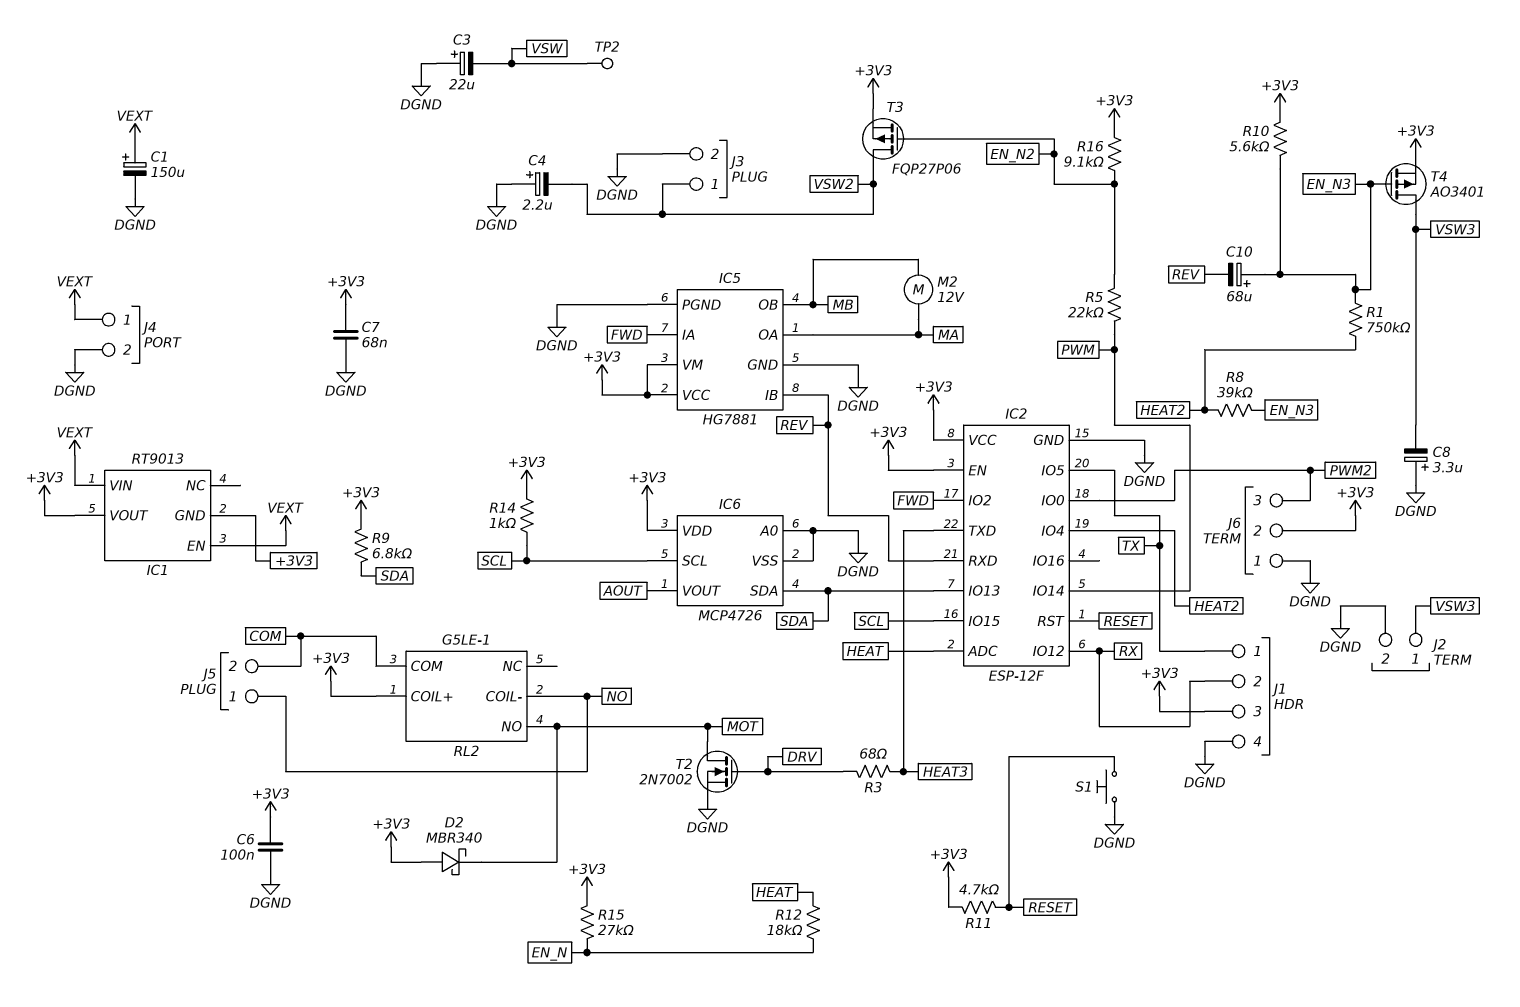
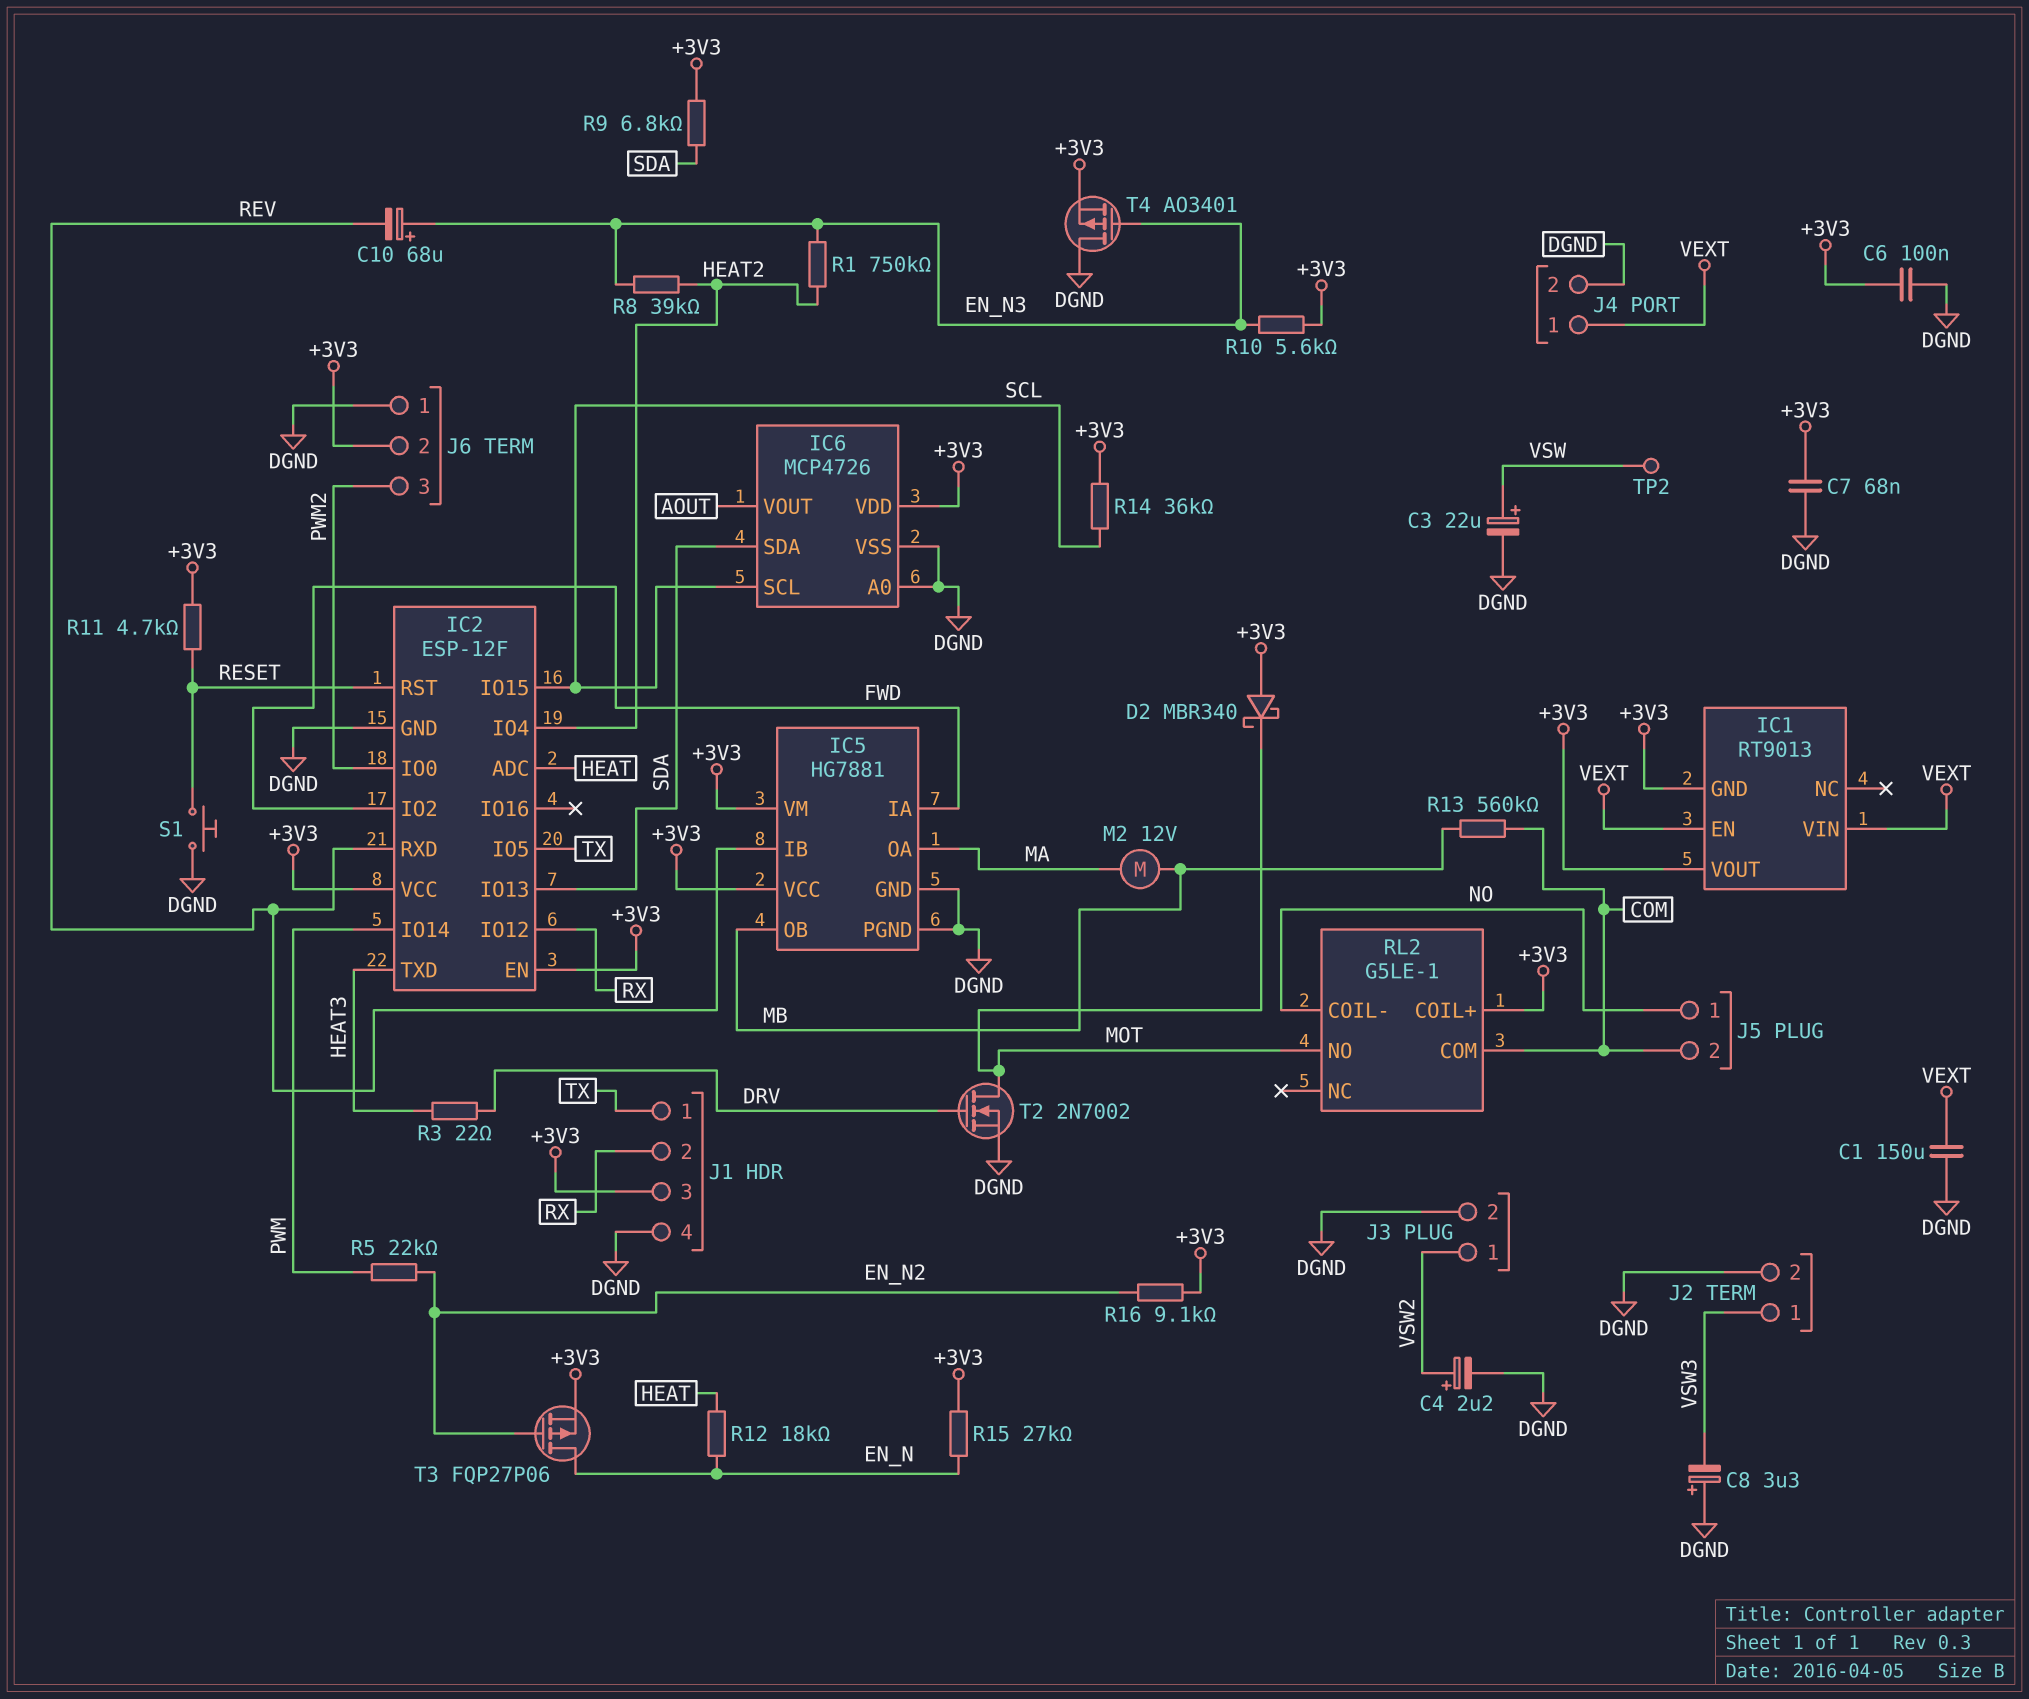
C1: 150uF (plus VEXT, minus DGND) -> 150uF (DGND, VEXT)
C3: 22uF (plus DGND, minus VSW) -> 22uF (plus VSW, minus DGND)
C4: 2.2uF (plus DGND, minus VSW2) -> 2.2uF (plus VSW2, minus DGND)
R3: 68 (DRV, HEAT3) -> 22 (DRV, HEAT3)
R13: none -> 560k (COM, MB)
R14: 1k (+3V3, SCL) -> 36k (+3V3, SCL)
T3: PMOS FQP27P06 (G EN_N2, D VSW2, S +3V3) -> PMOS FQP27P06 (G EN_N2, D EN_N, S +3V3)
T4: PMOS AO3401 (G EN_N3, D VSW3, S +3V3) -> PMOS AO3401 (G EN_N3, D DGND, S +3V3)

